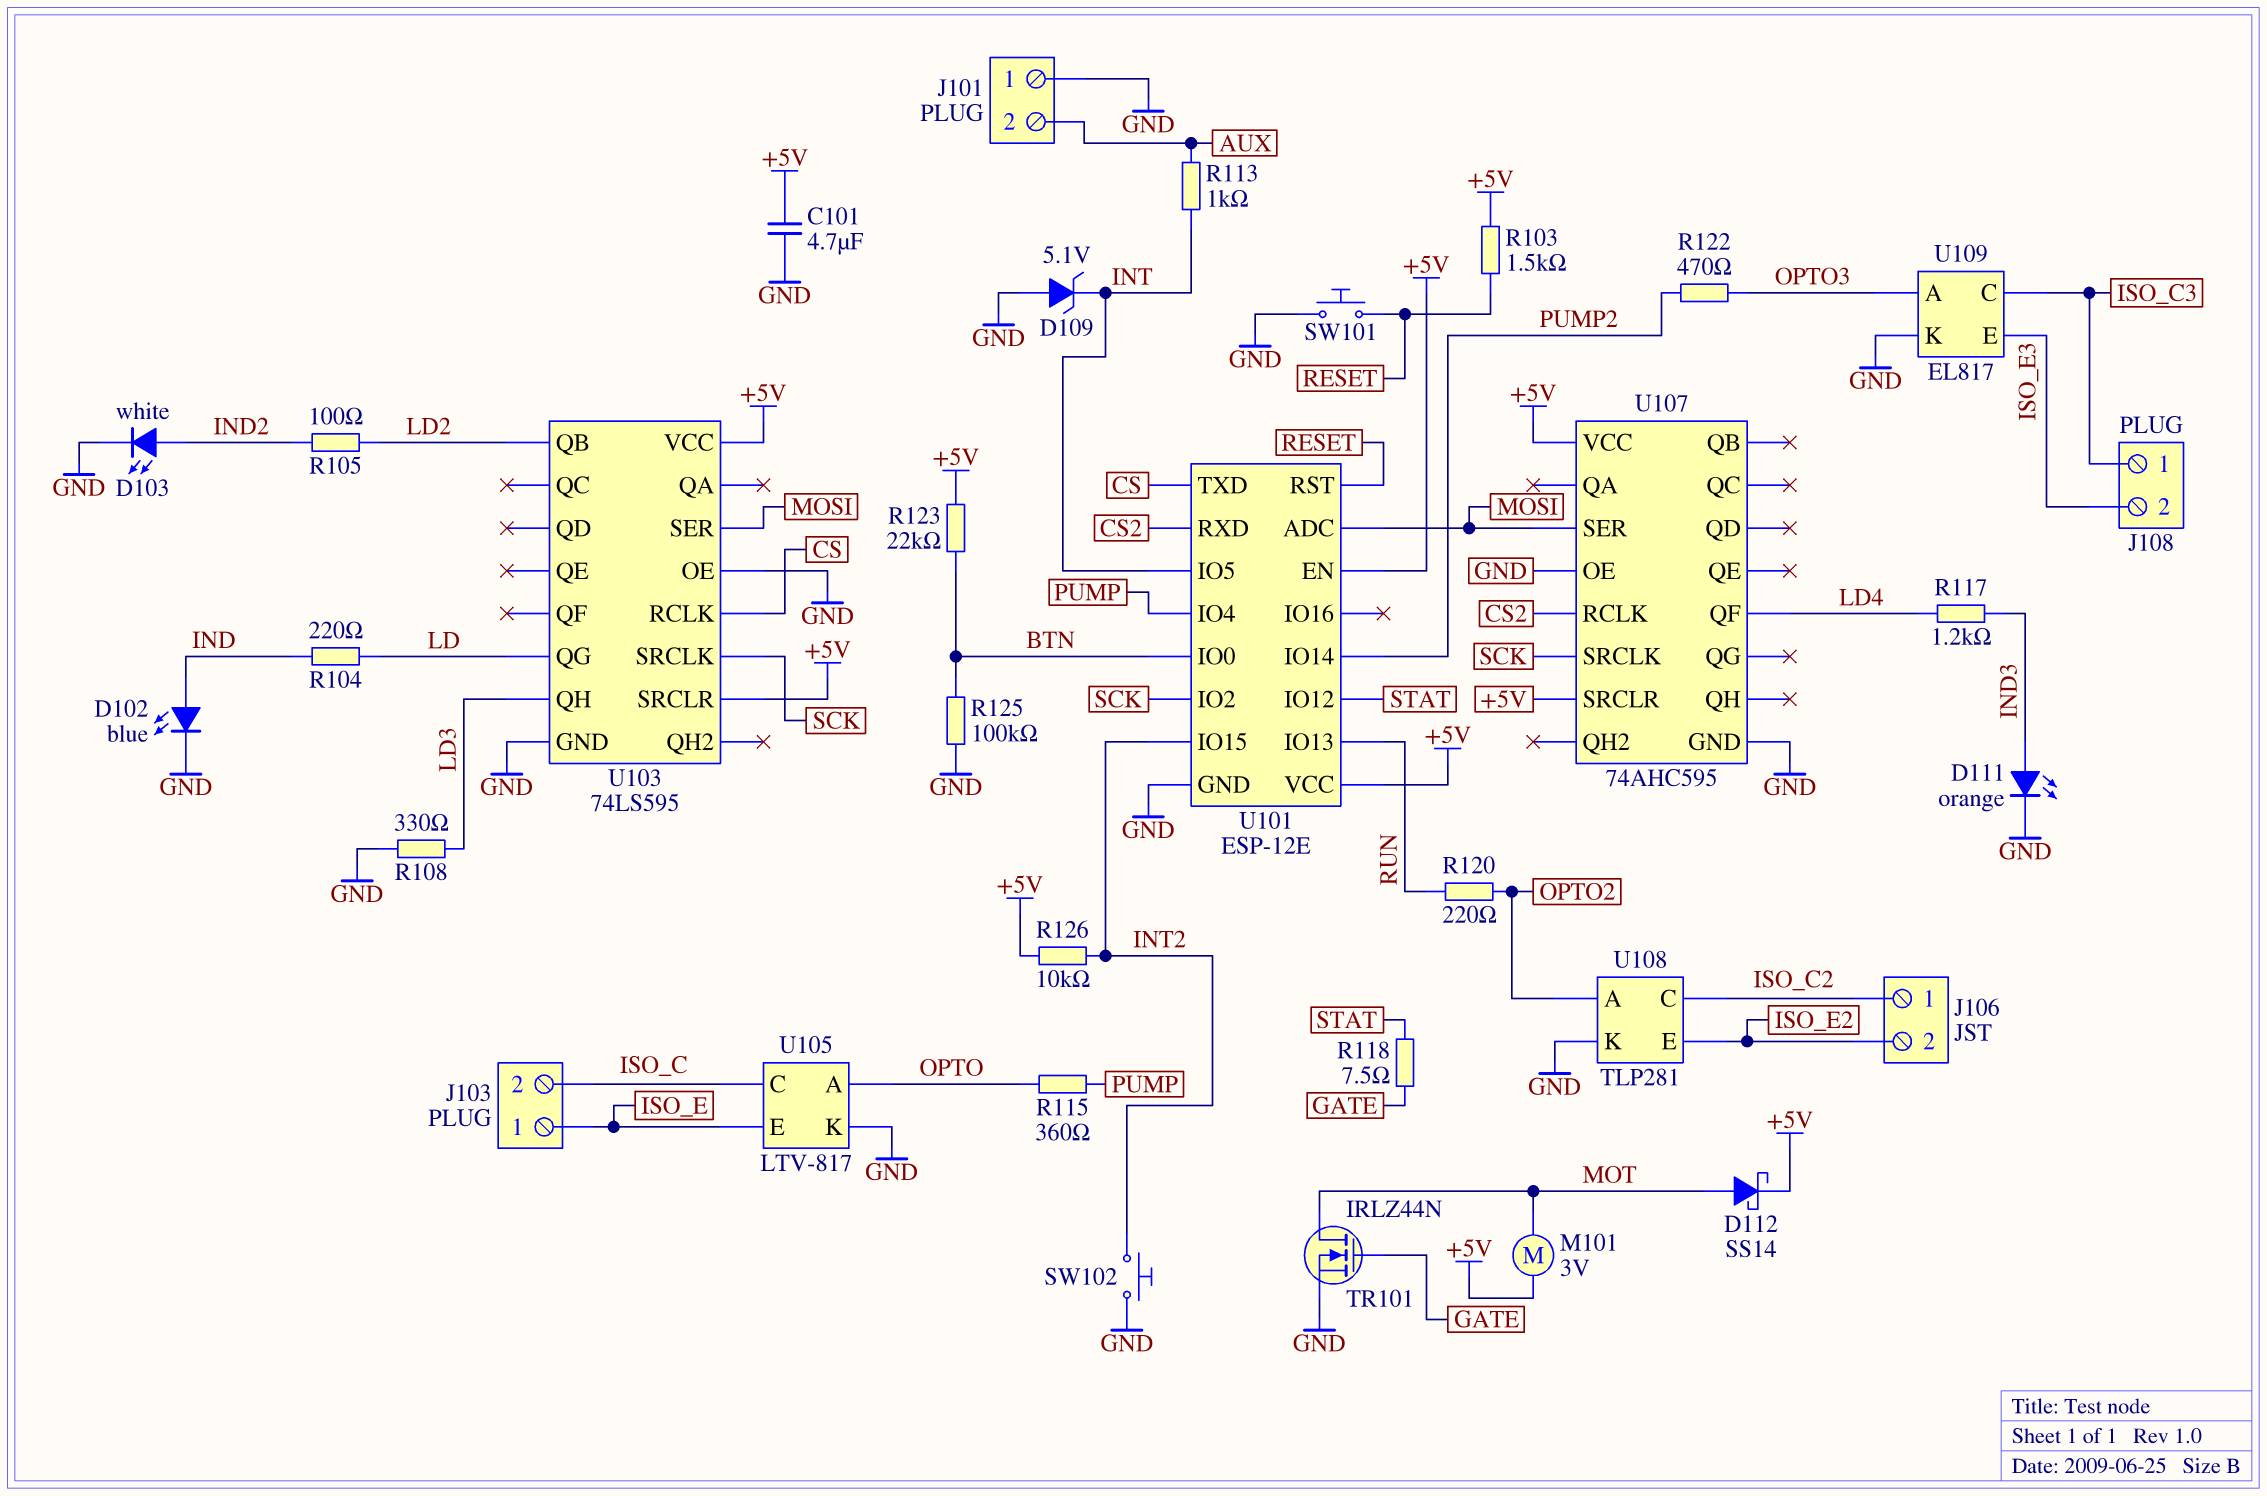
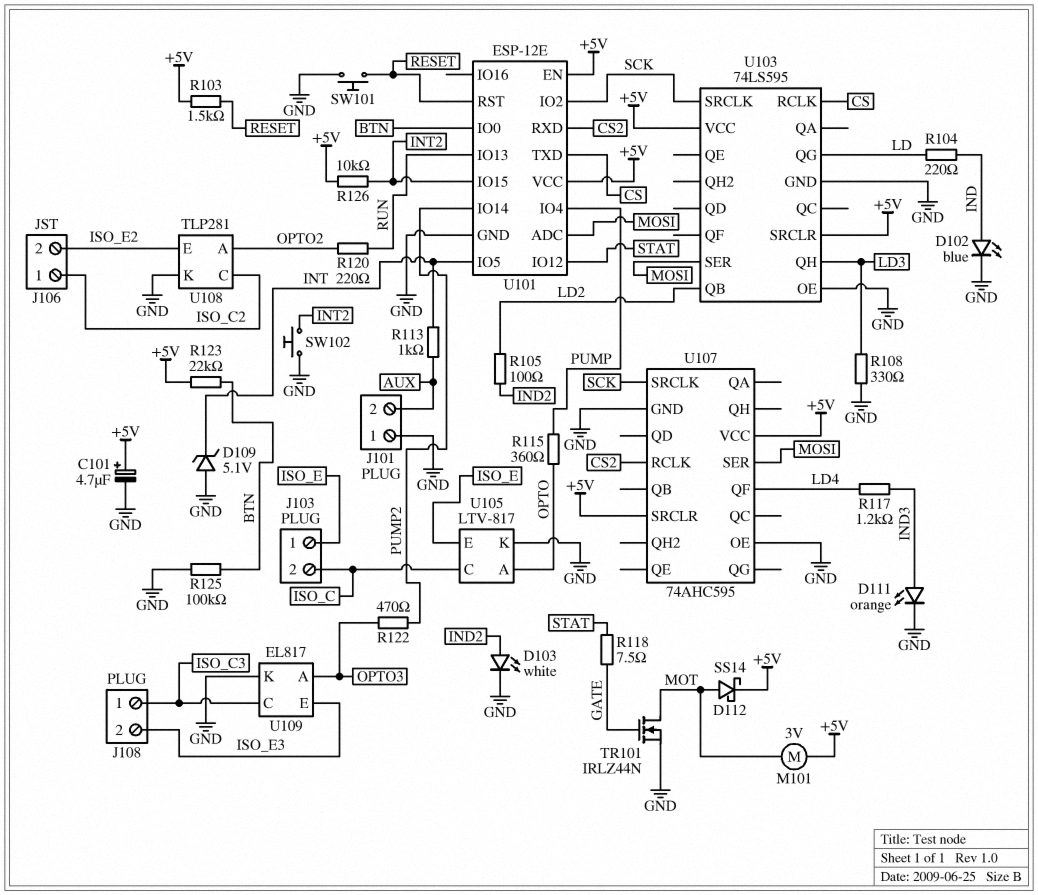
C101: 4.7uF (+5V, GND) -> 4.7uF (plus +5V, minus GND)

